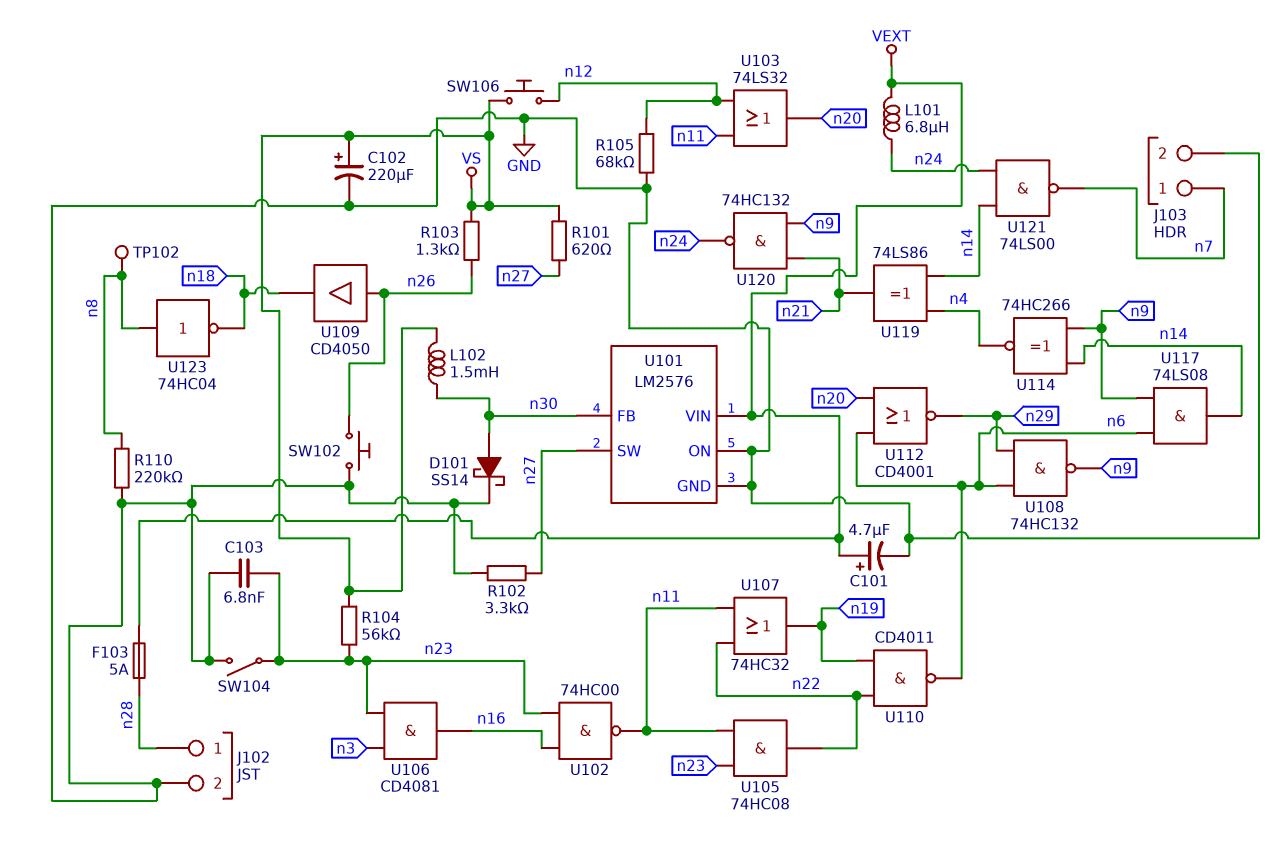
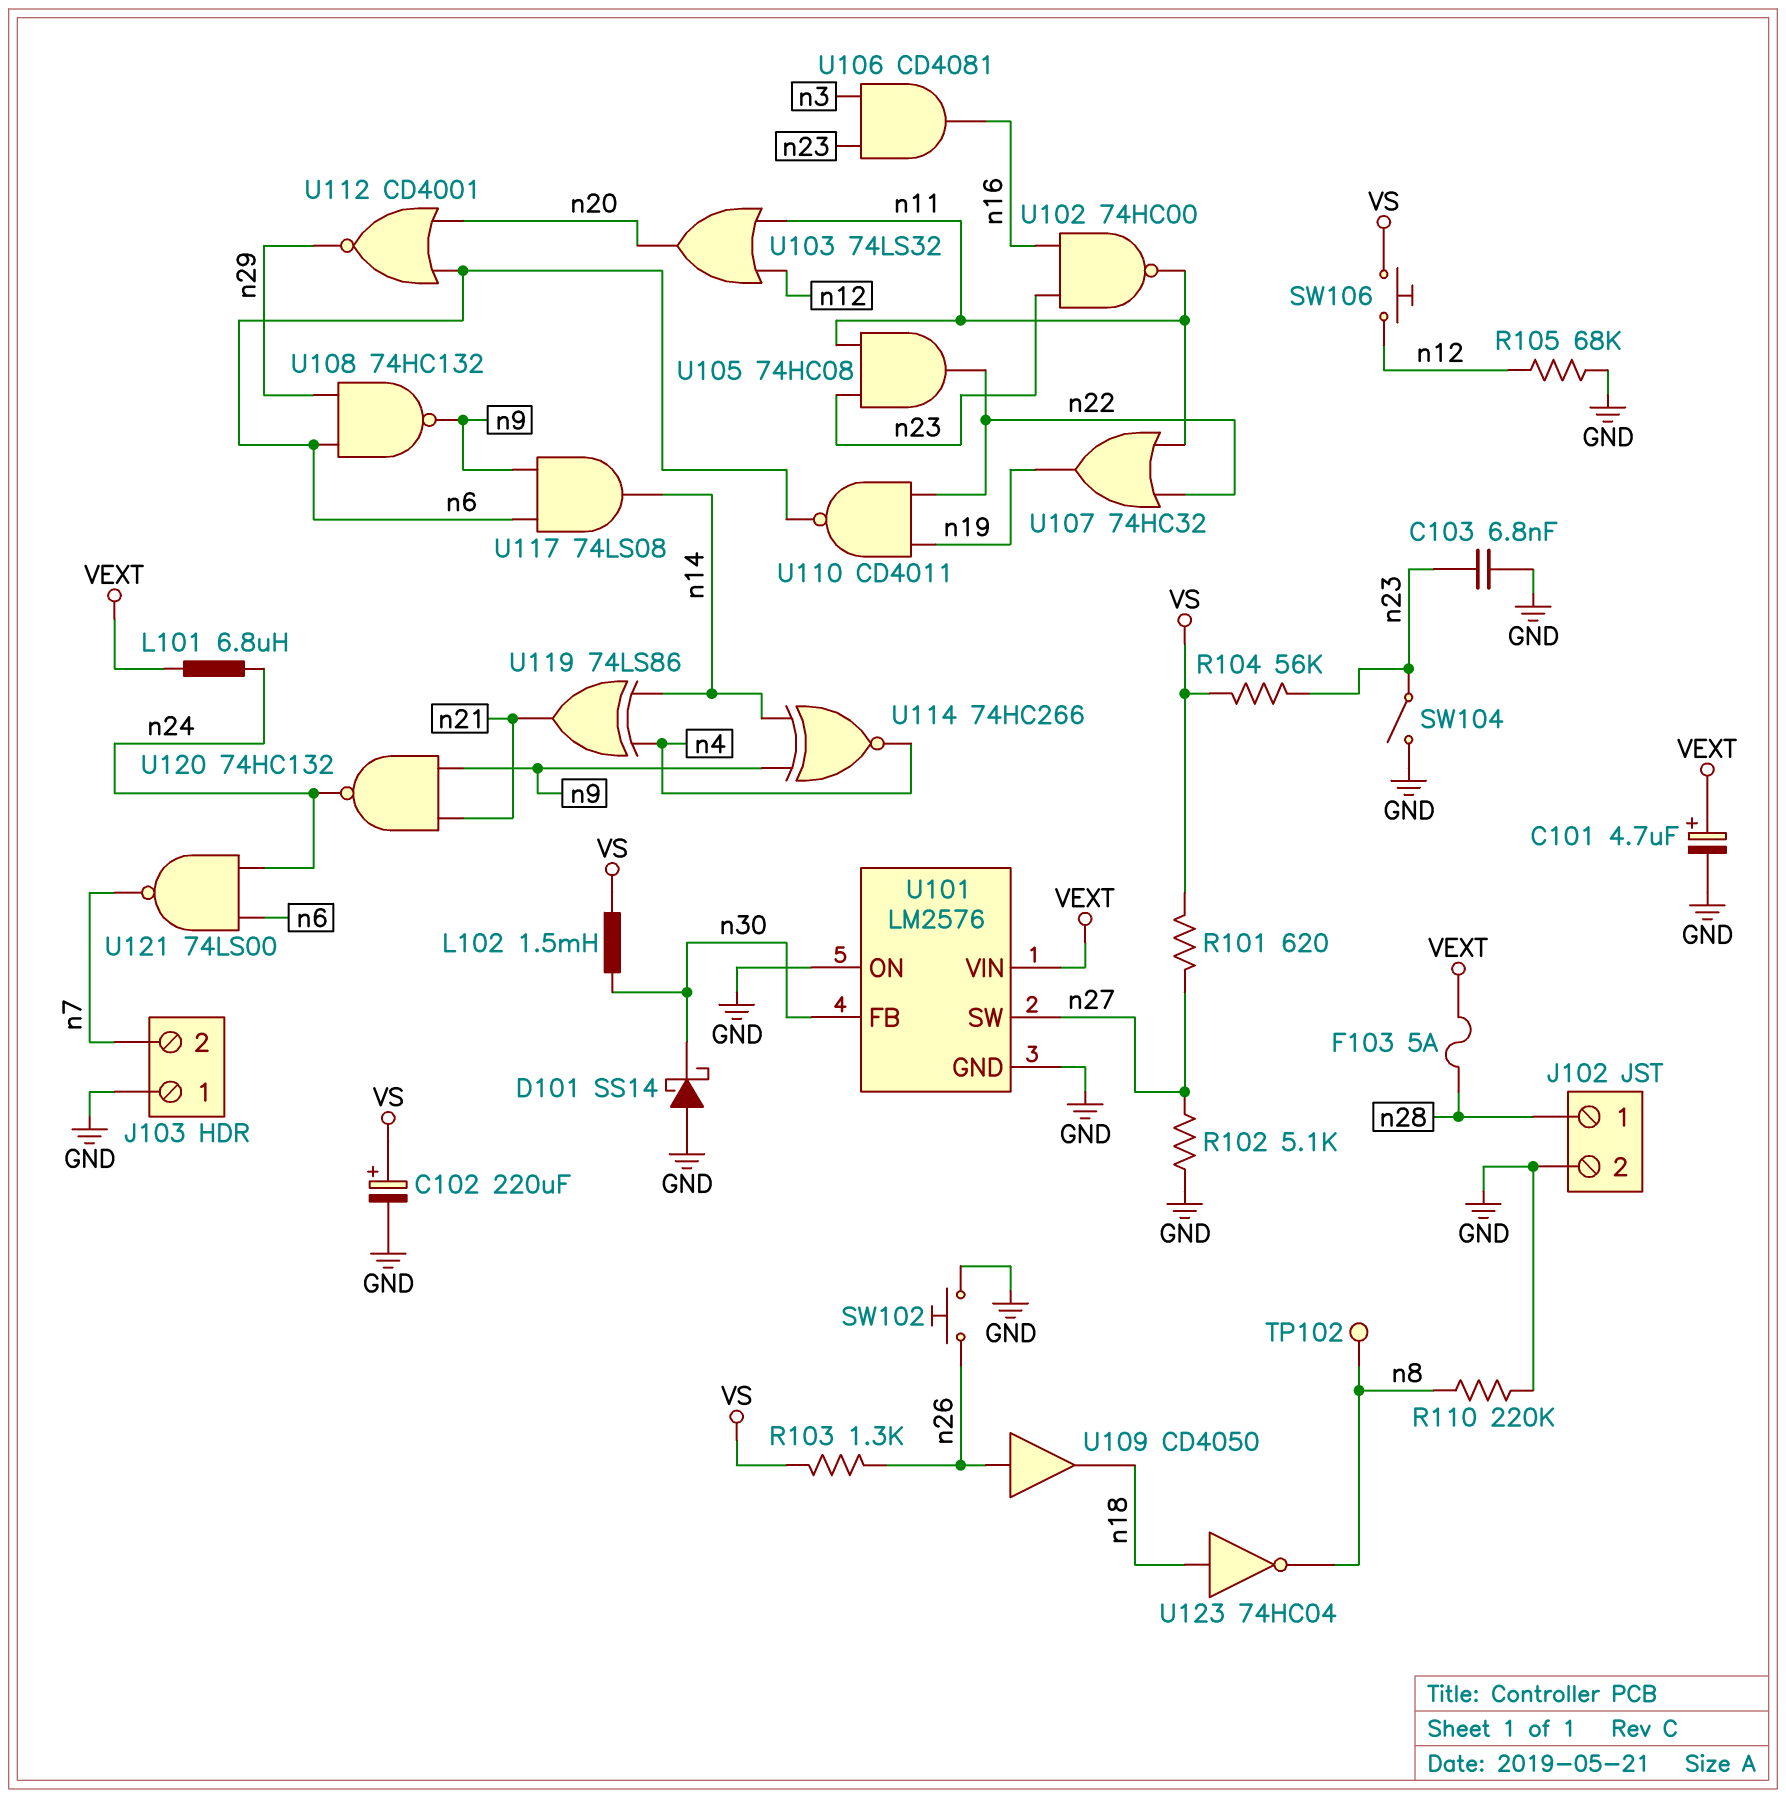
D101: schottky SS14 (A n30, K GND) -> schottky SS14 (A GND, K n30)
J103 pin 1: n7 -> GND
J103 pin 2: GND -> n7
R102: 3.3k (GND, n27) -> 5.1k (GND, n27)
U121: NAND 74LS00 (in n14, in n24, out n7) -> NAND 74LS00 (in n6, in n24, out n7)
U123: NOT 74HC04 (in n8, out n18) -> NOT 74HC04 (in n18, out n8)

